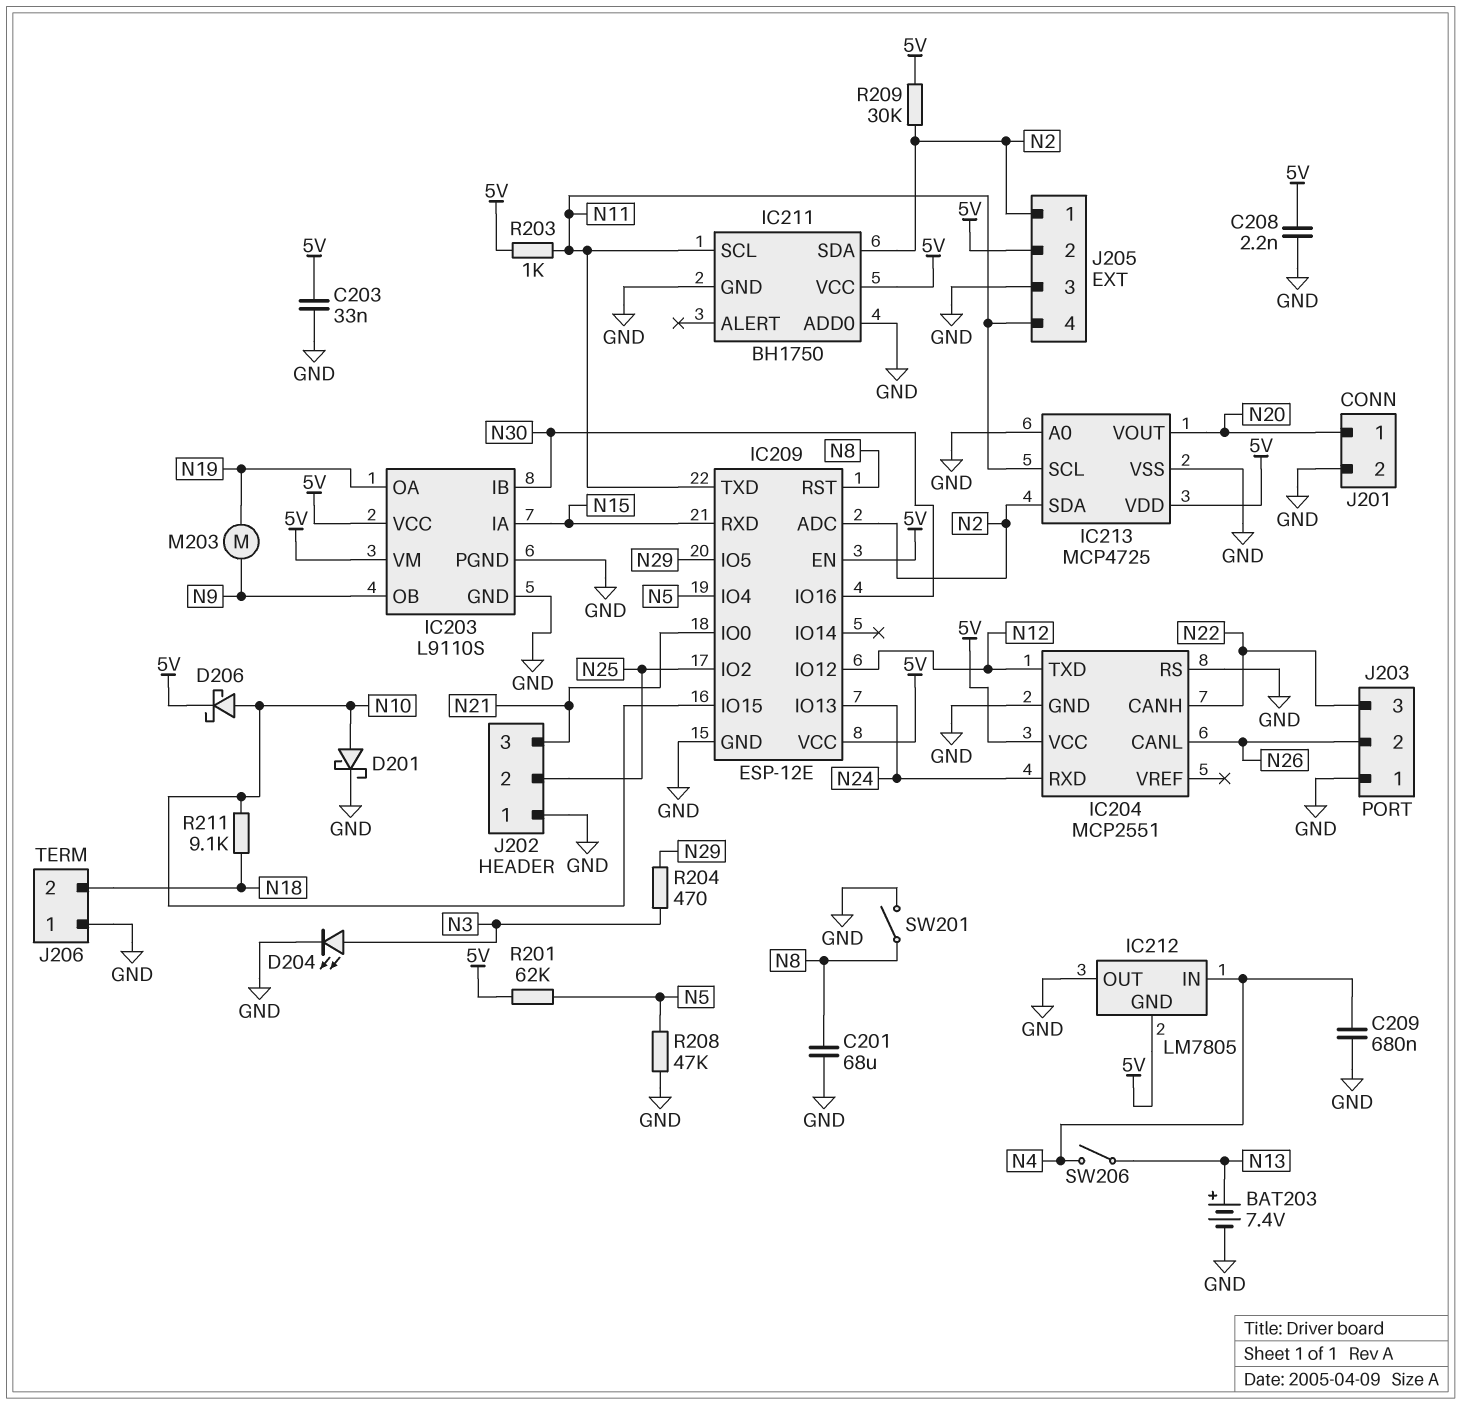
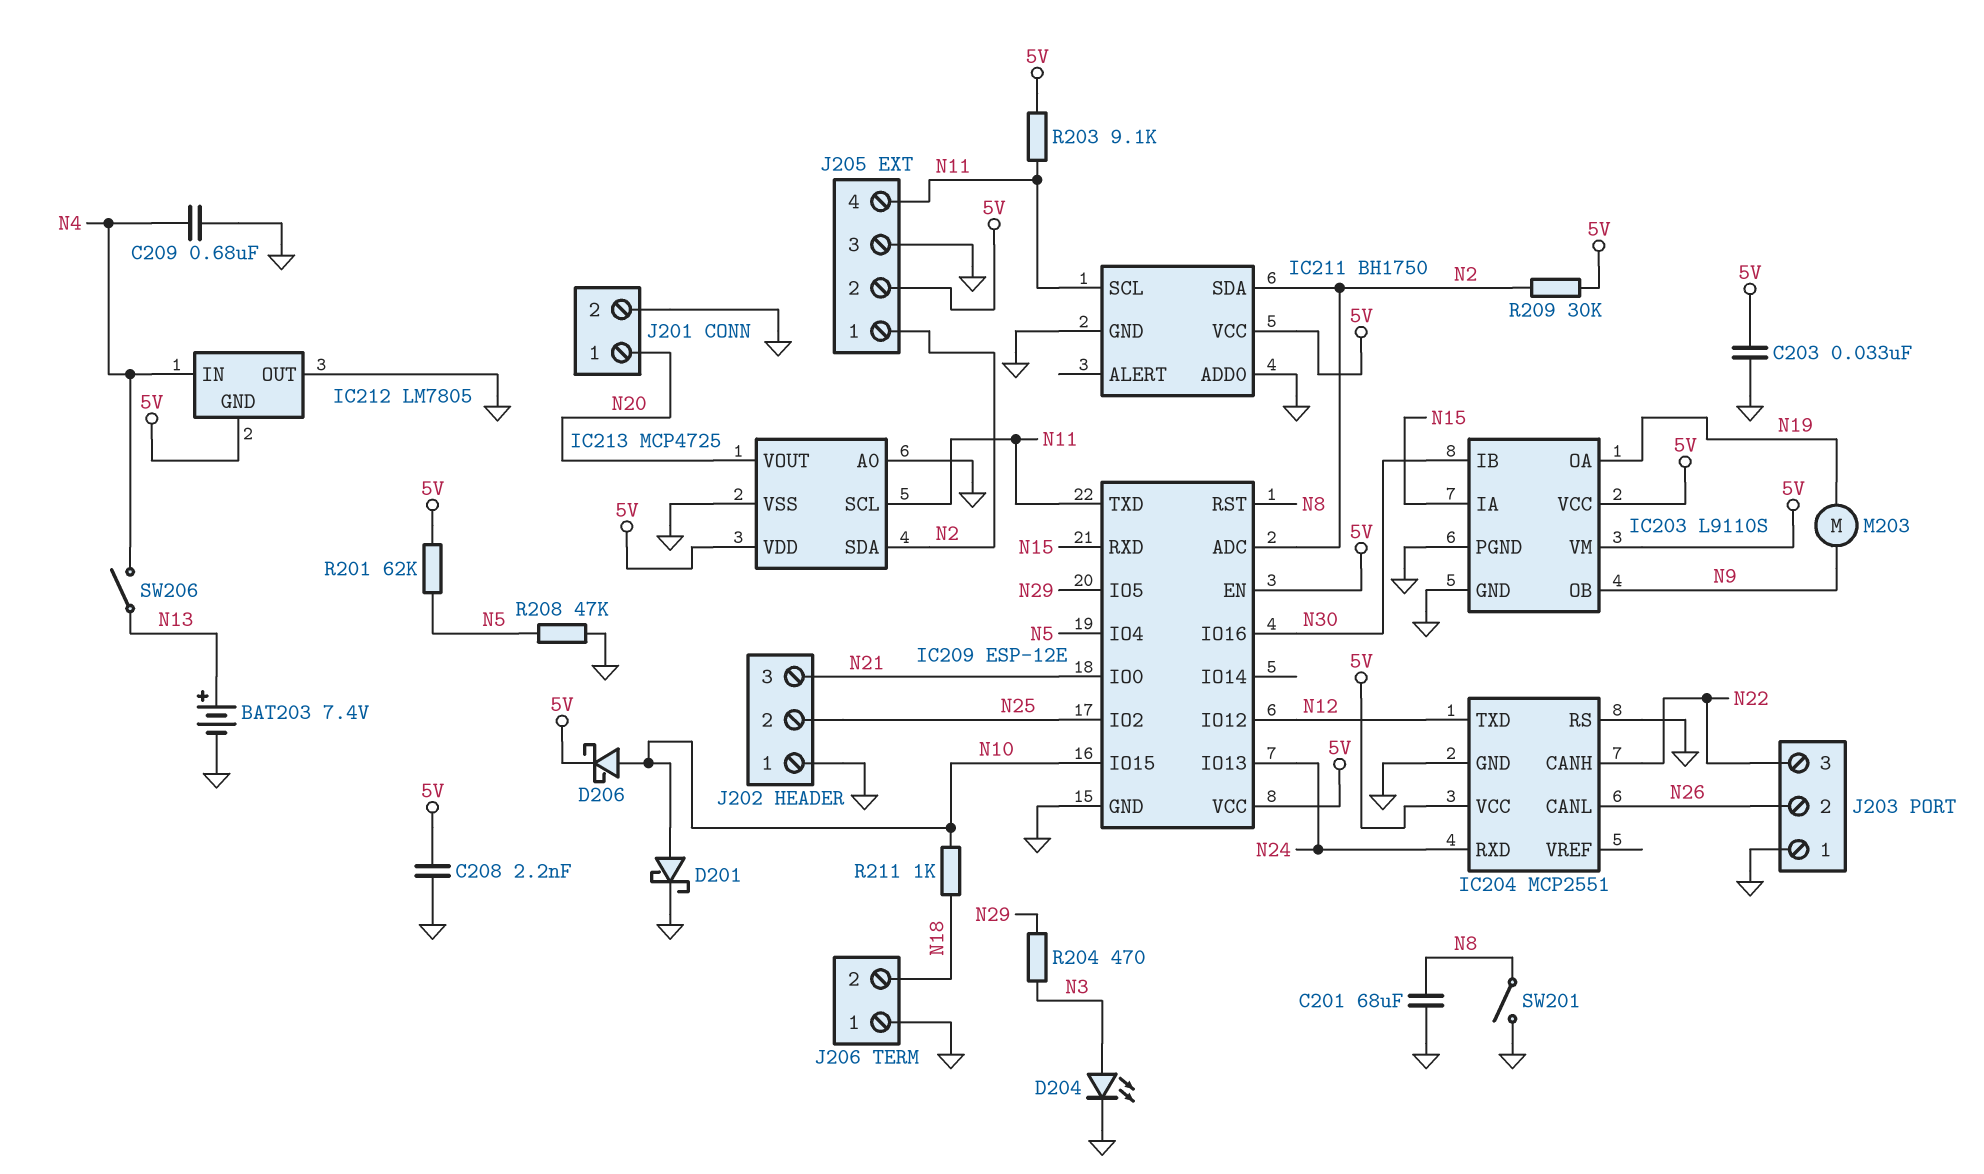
R203: 1k (5V, N11) -> 9.1k (5V, N11)
R211: 9.1k (N10, N18) -> 1k (N10, N18)

